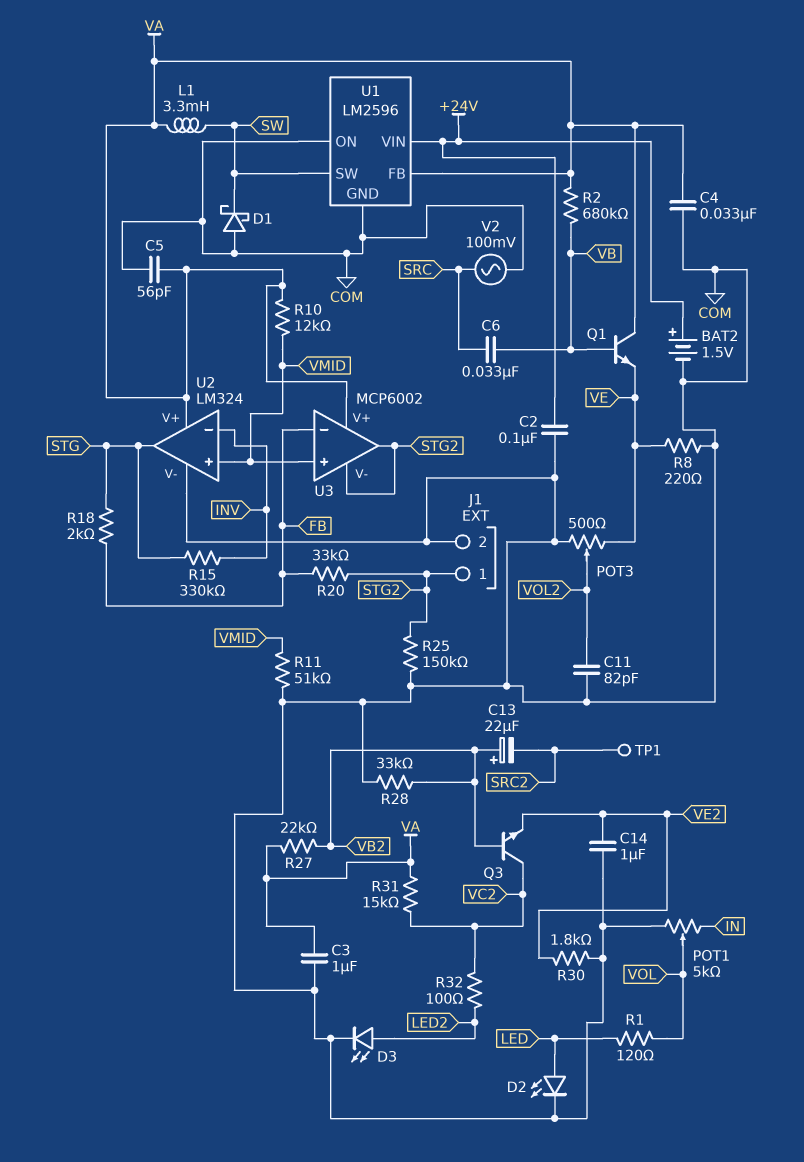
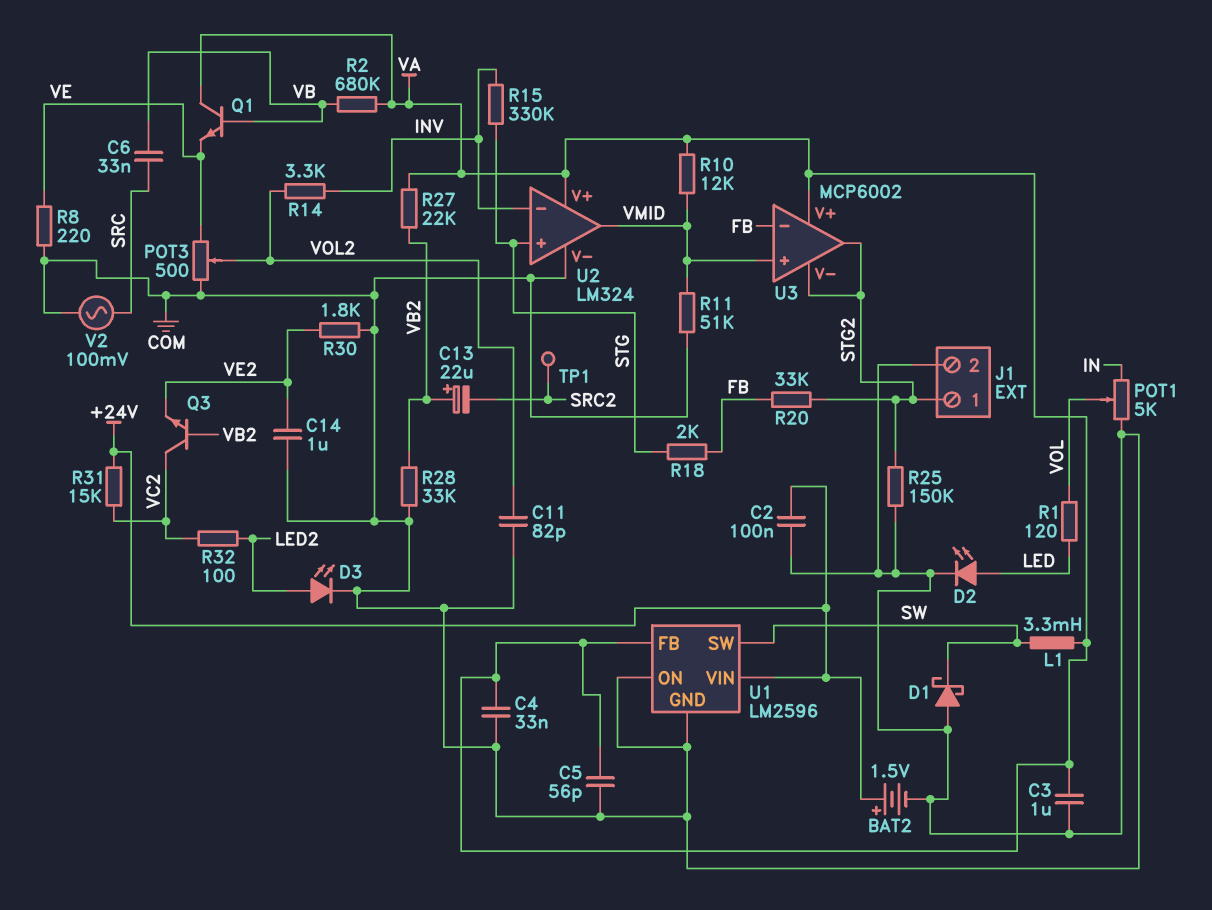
R14: none -> 3.3k (INV, VOL2)
R31: 15k (VA, VC2) -> 15k (+24V, VC2)
U2 pin in+: VMID -> STG
U2 pin out: STG -> VMID

